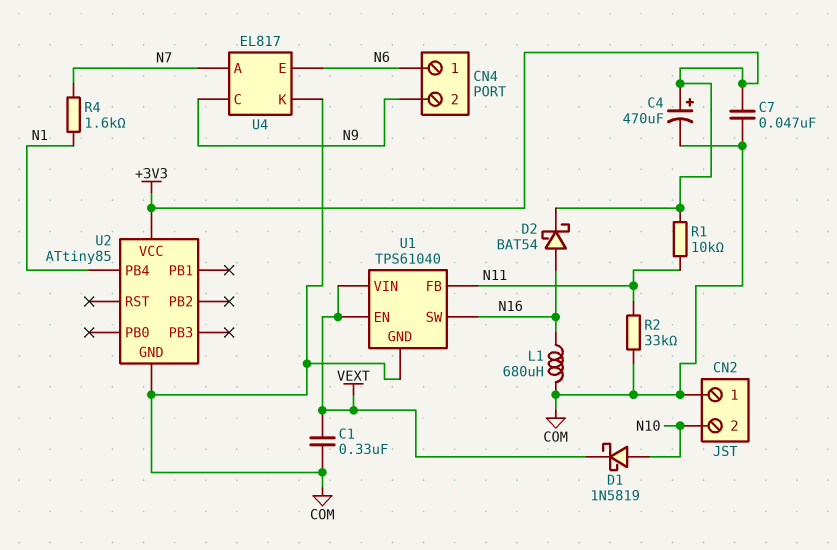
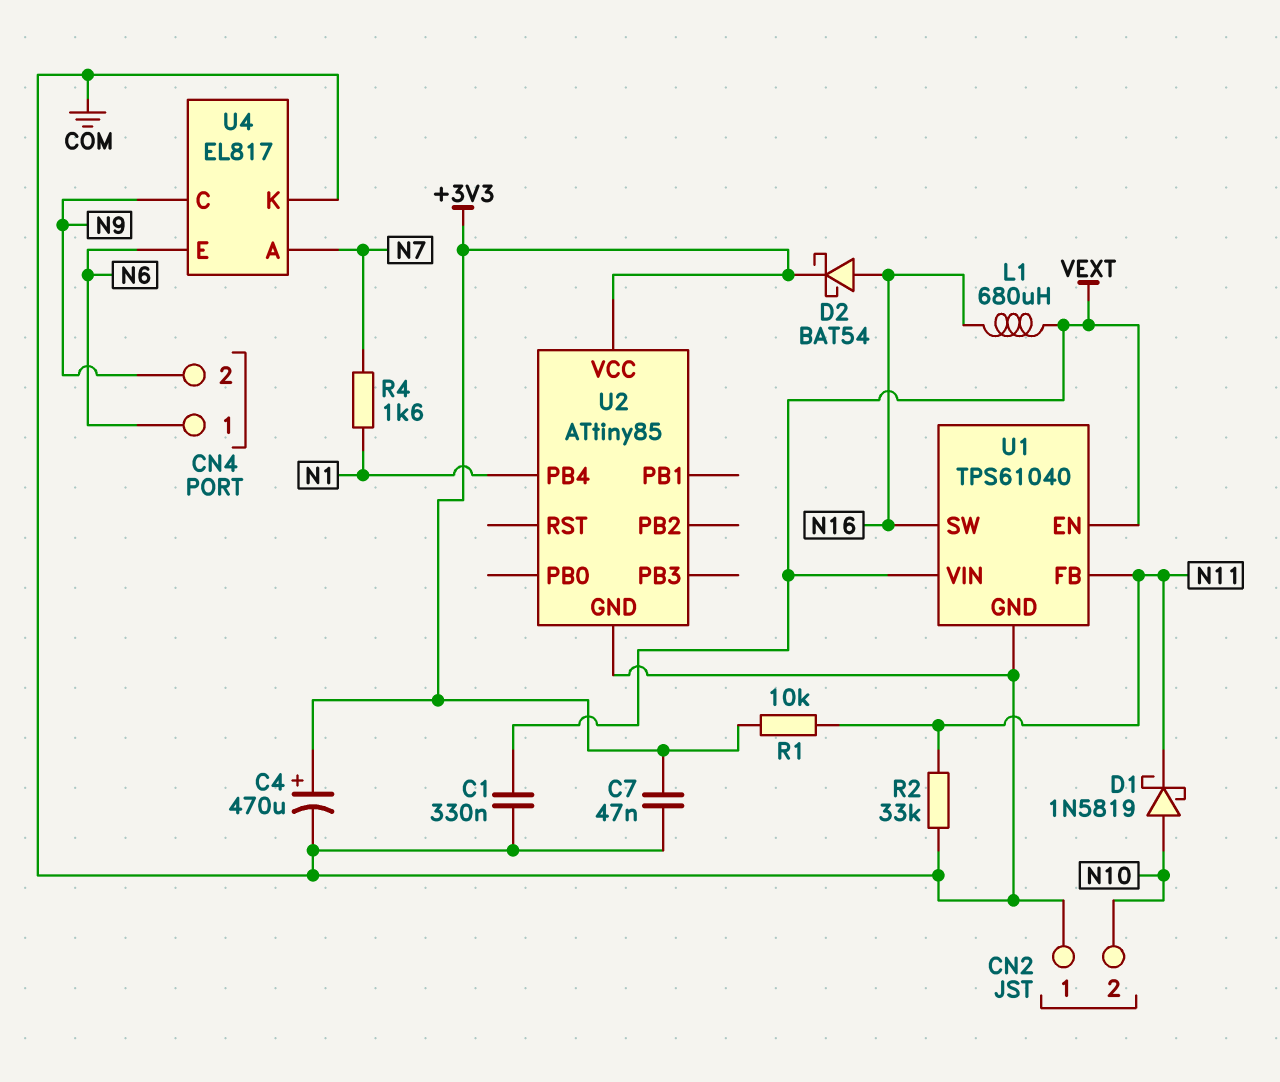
D1: schottky 1N5819 (A N10, K VEXT) -> schottky 1N5819 (A N10, K N11)
L1: 680uH (COM, N16) -> 680uH (N16, VEXT)

